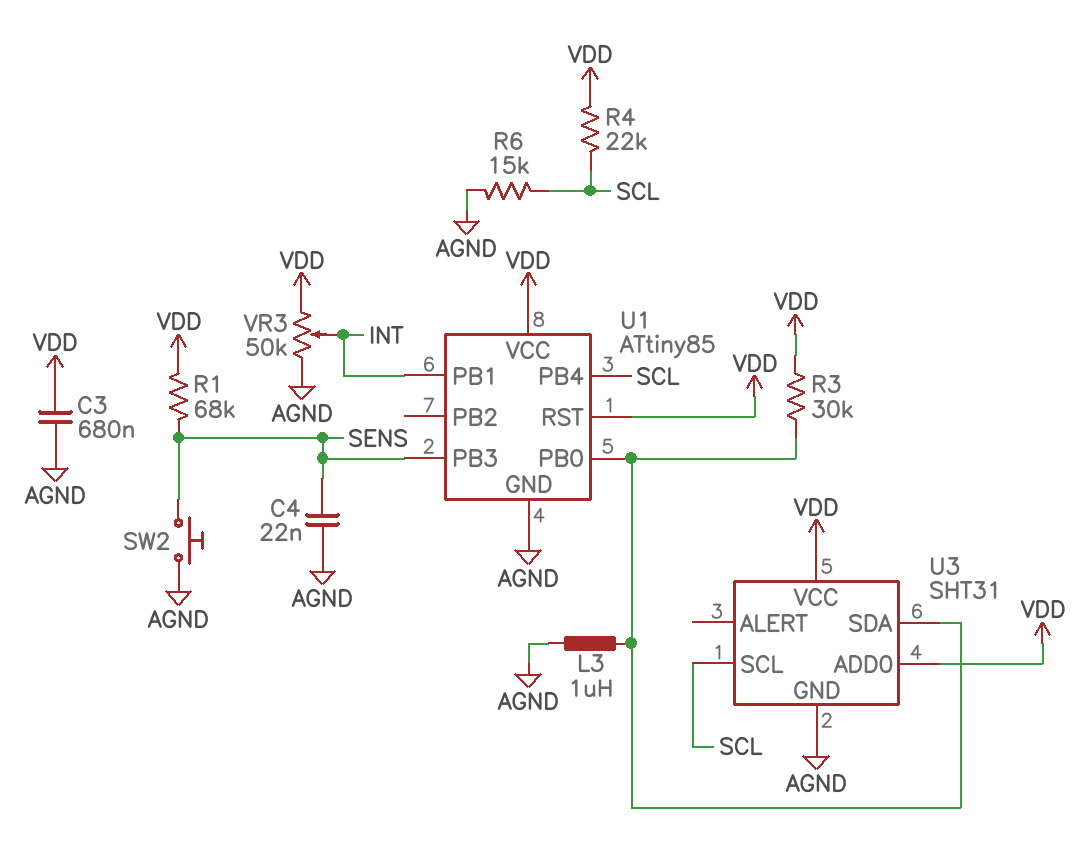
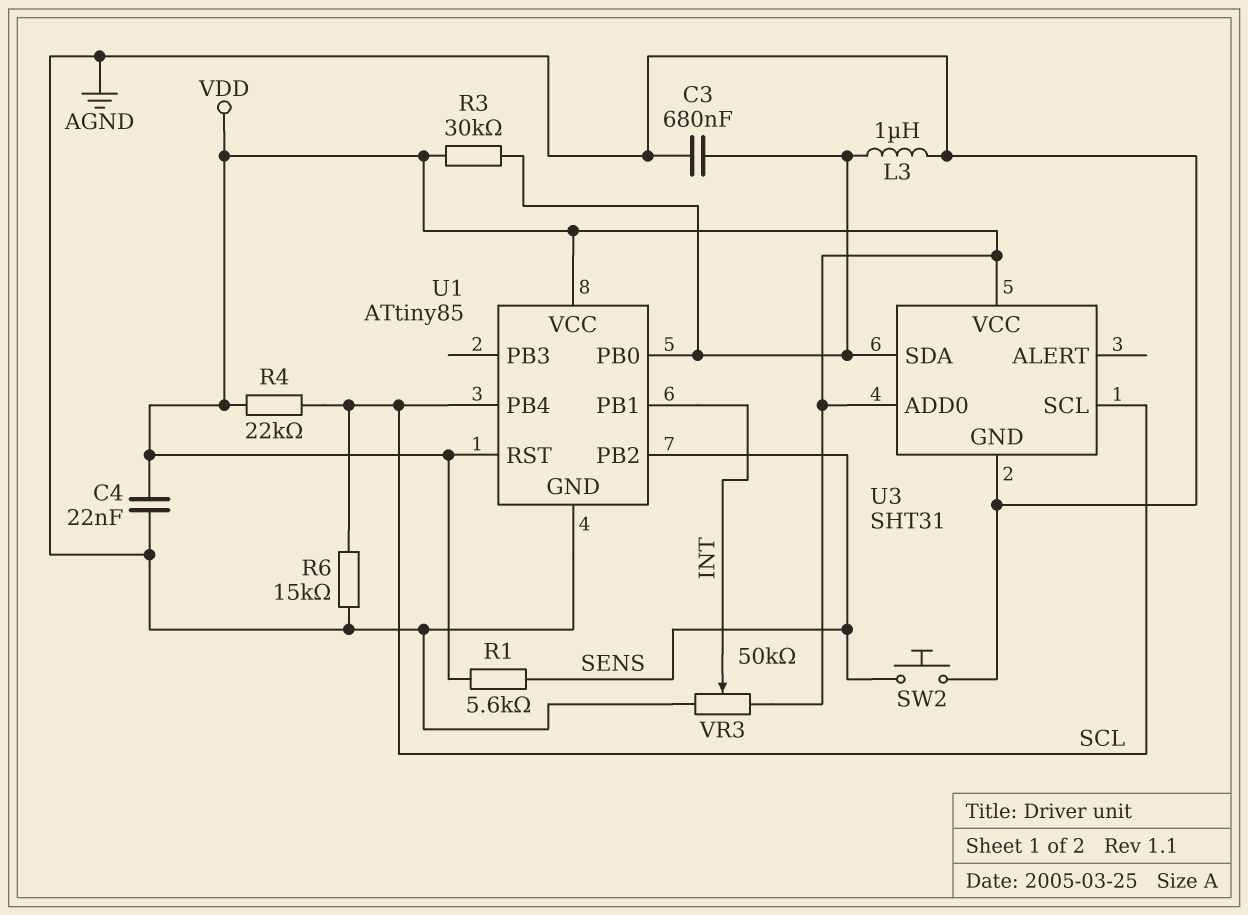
C3: 680nF (AGND, VDD) -> 680nF (AGND, U1/PB0)
C4: 22nF (AGND, SENS) -> 22nF (AGND, VDD)
R1: 68k (SENS, VDD) -> 5.6k (SENS, VDD)
U1 pin PB2: none -> SENS
U1 pin PB3: SENS -> none

